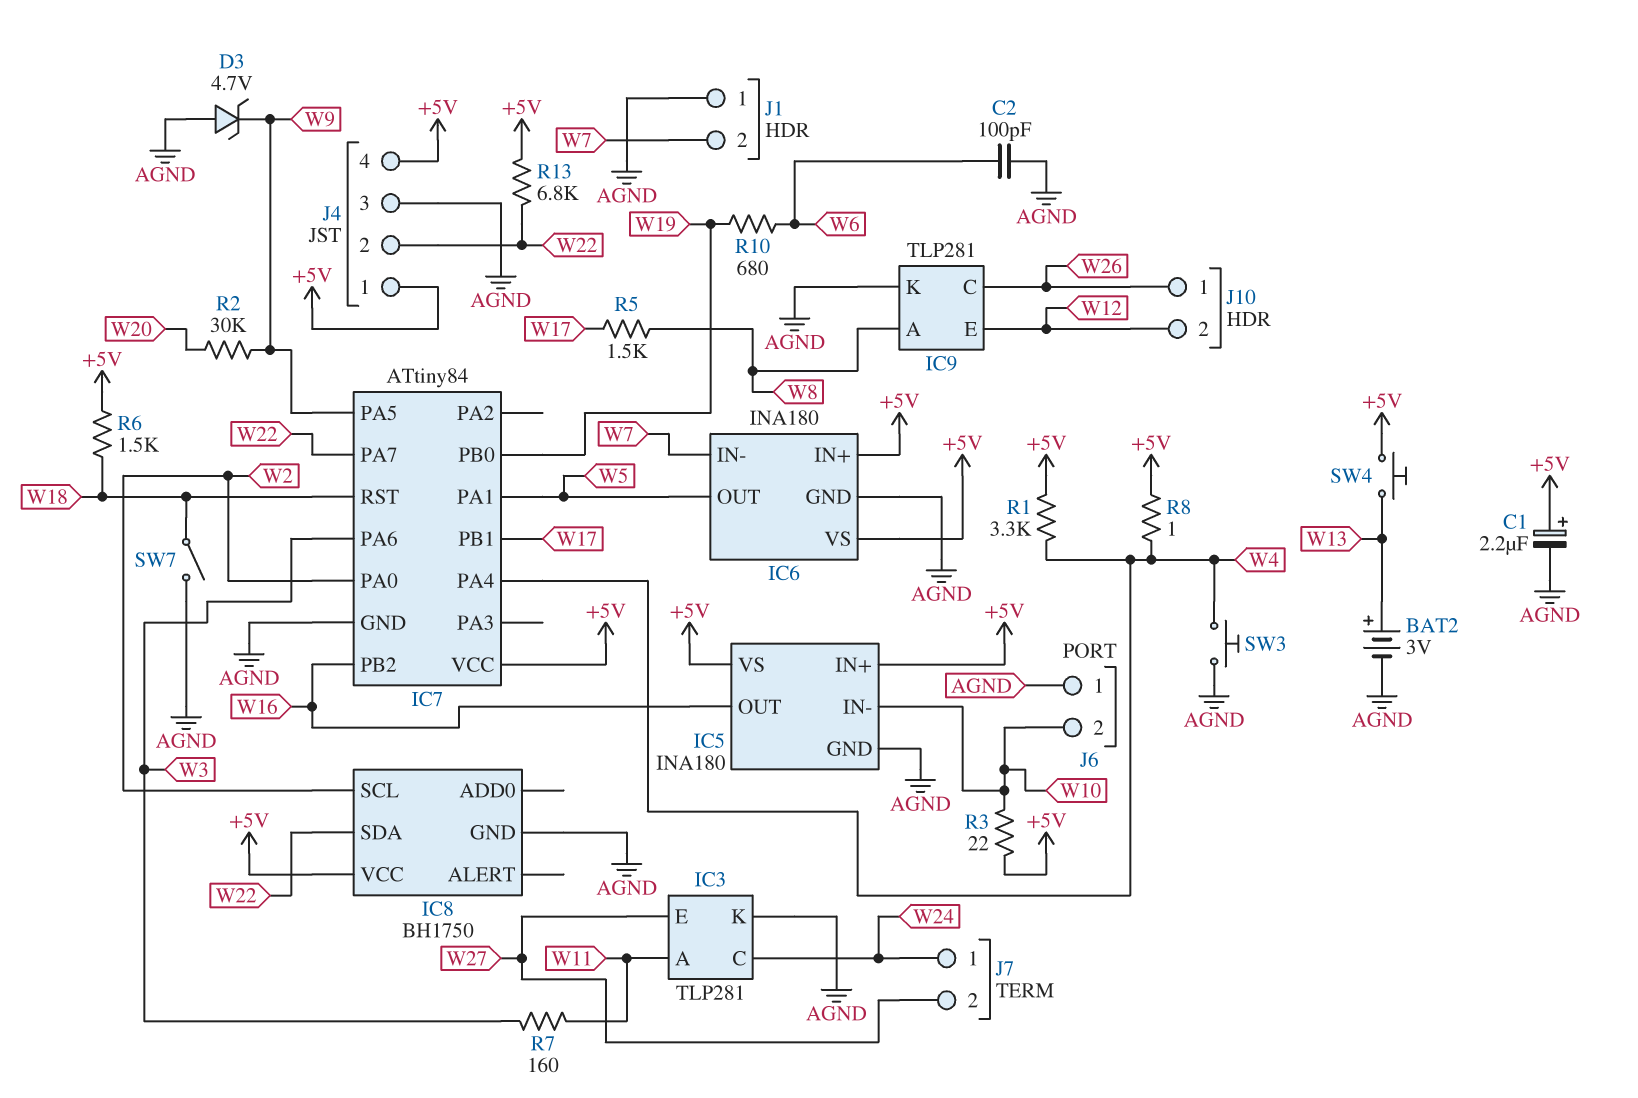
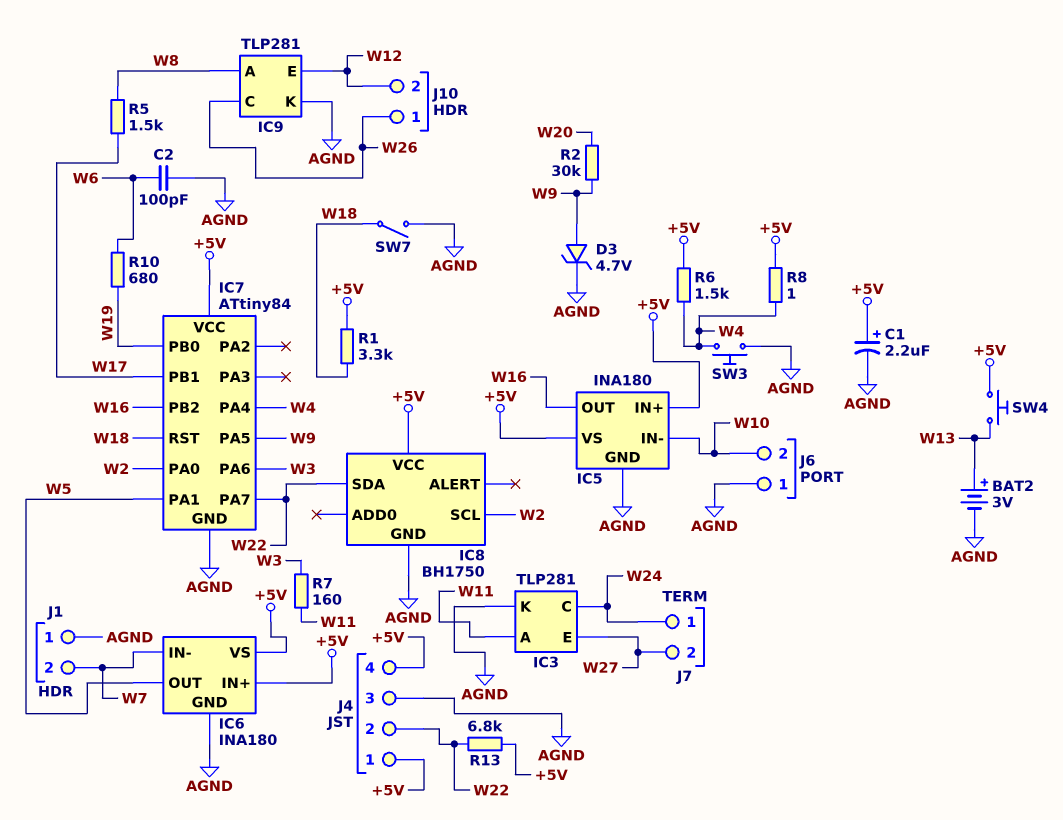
D3: zener 4.7V (A AGND, K W9) -> zener 4.7V (A W9, K AGND)
R1: 3.3k (+5V, W4) -> 3.3k (+5V, W18)
R3: 22 (+5V, W10) -> none
R6: 1.5k (+5V, W18) -> 1.5k (+5V, W4)

